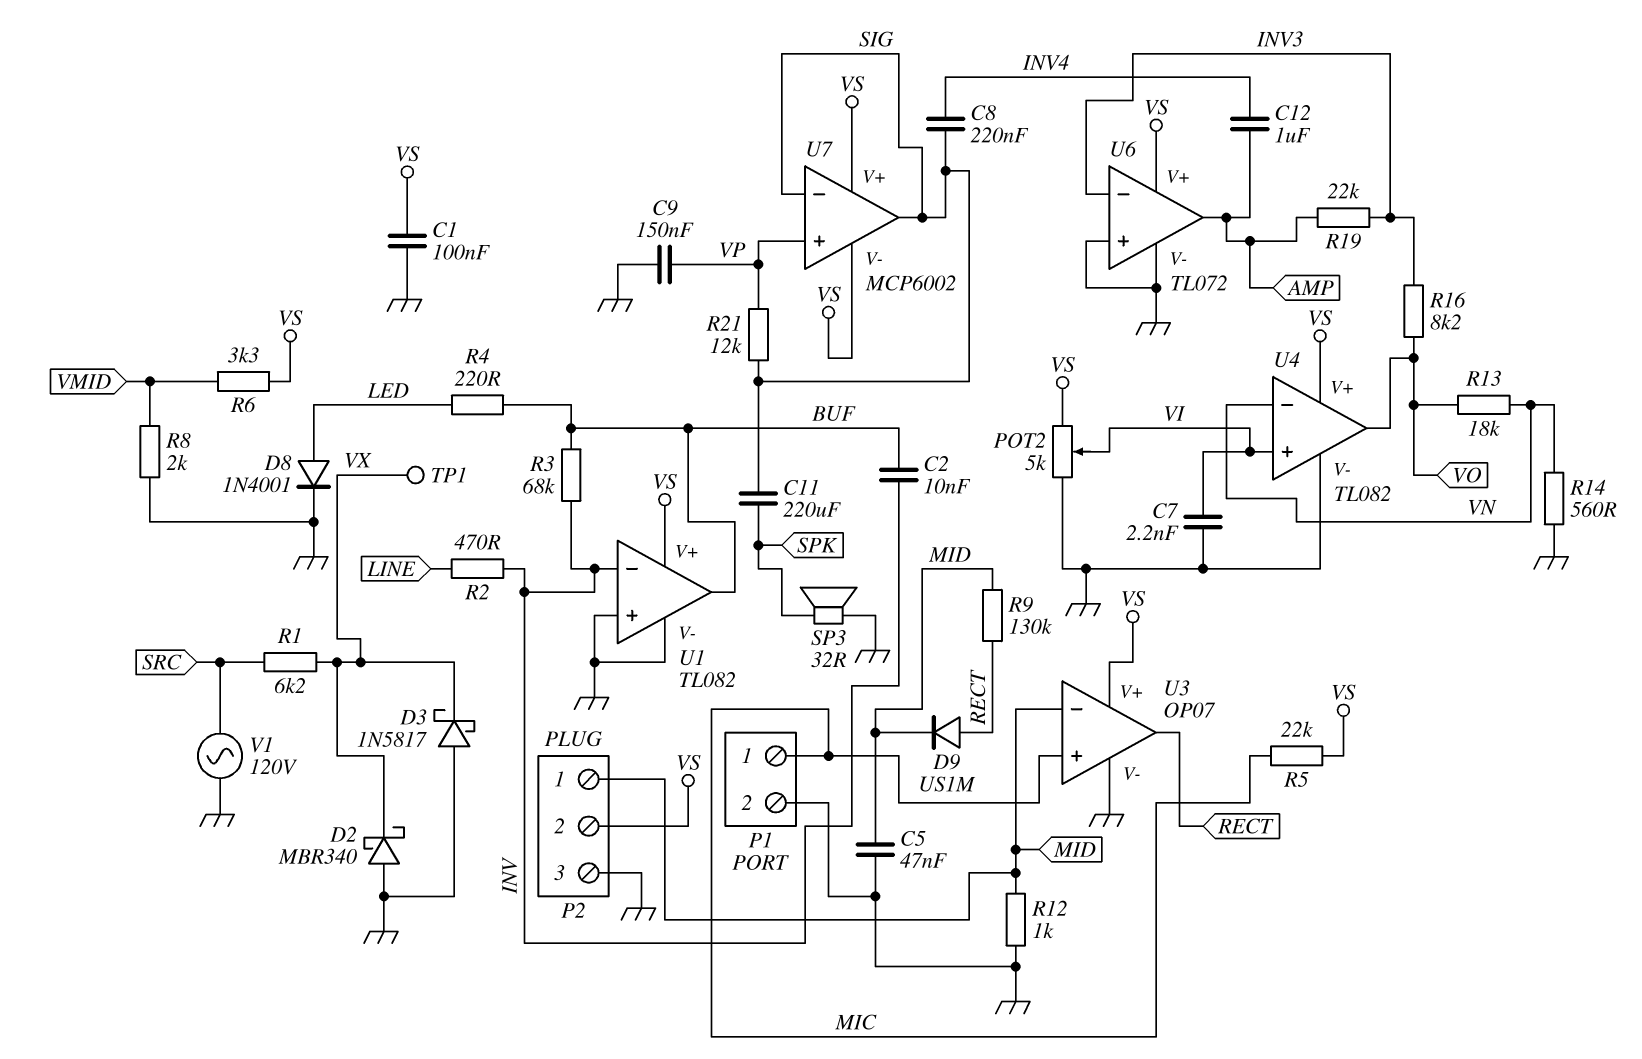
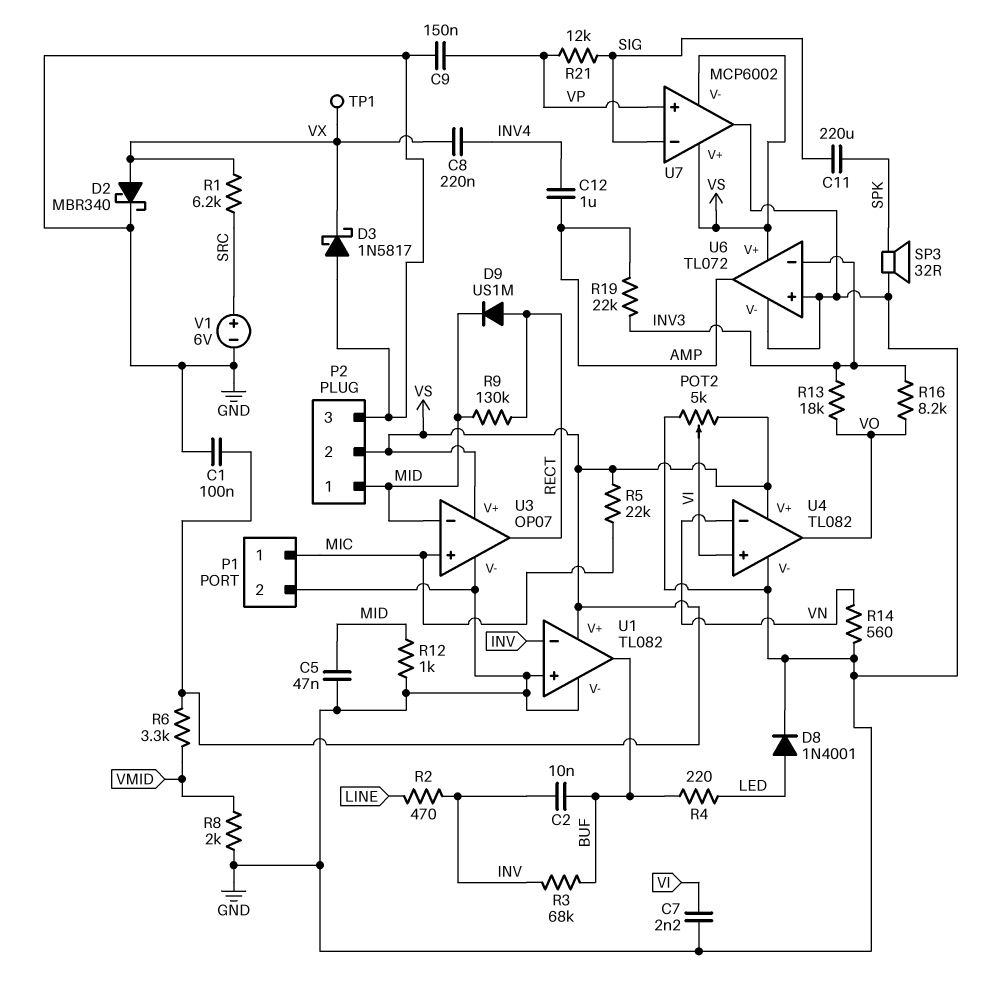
C8: 220nF (INV4, SIG) -> 220nF (INV4, VX)
D2: schottky MBR340 (A GND, K VX) -> schottky MBR340 (A VX, K GND)
R13: 18k (VN, VO) -> 18k (INV3, VO)
U7 pin out: SIG -> GND
V1: AC 120V (GND, SRC) -> 6V (plus SRC, minus GND)

